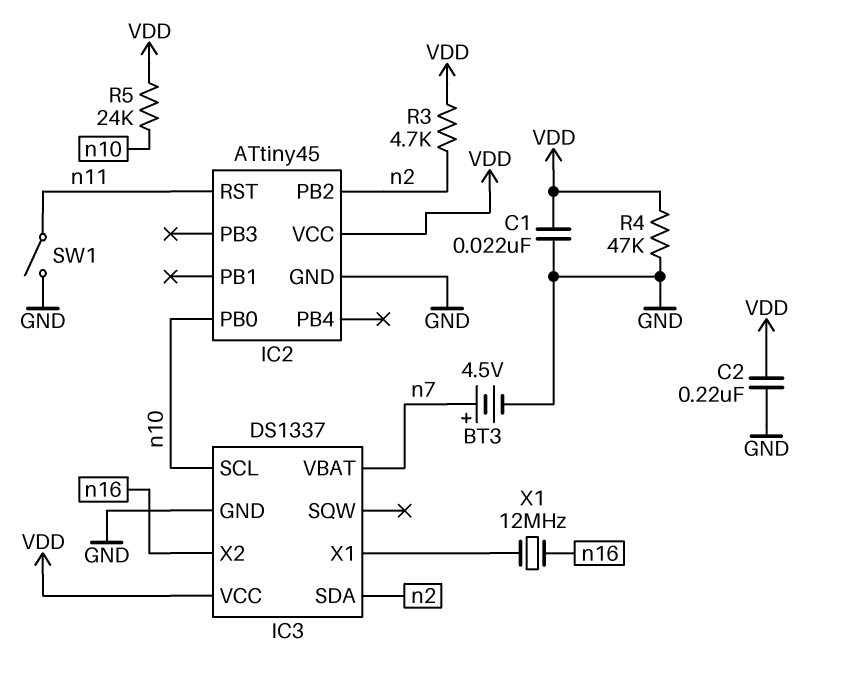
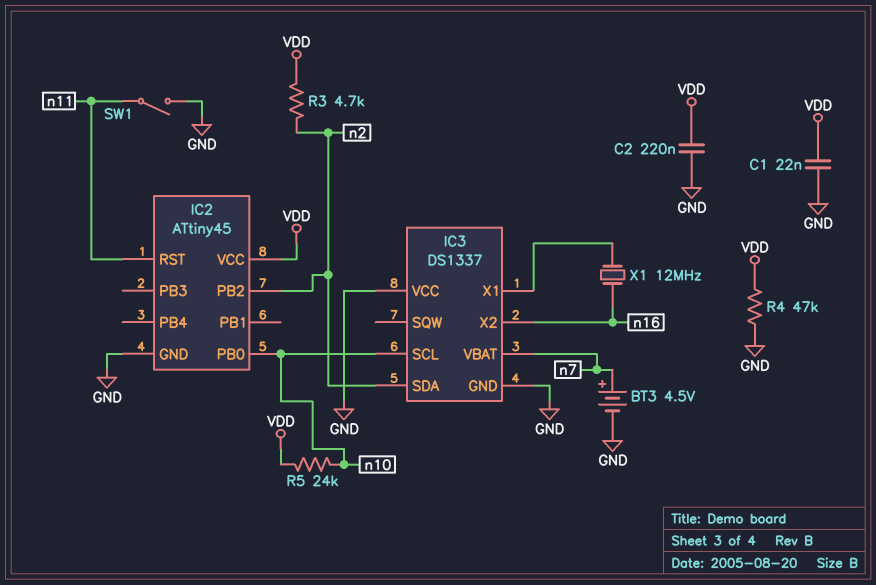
IC3 pin VCC: VDD -> GND

